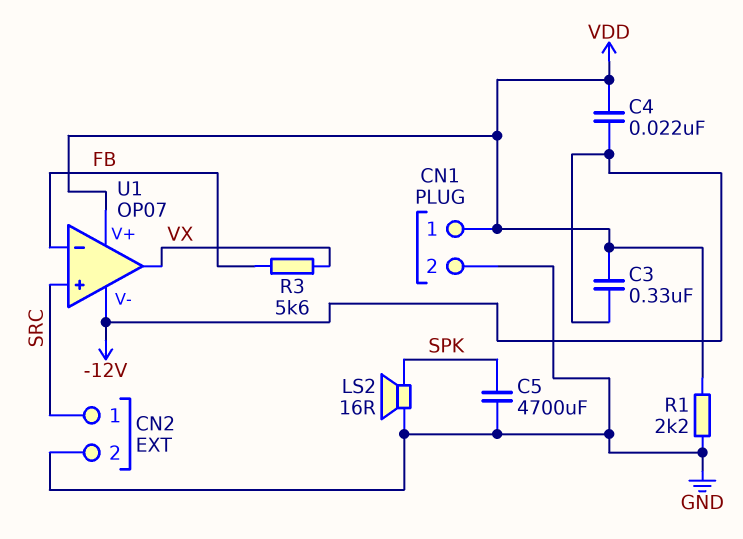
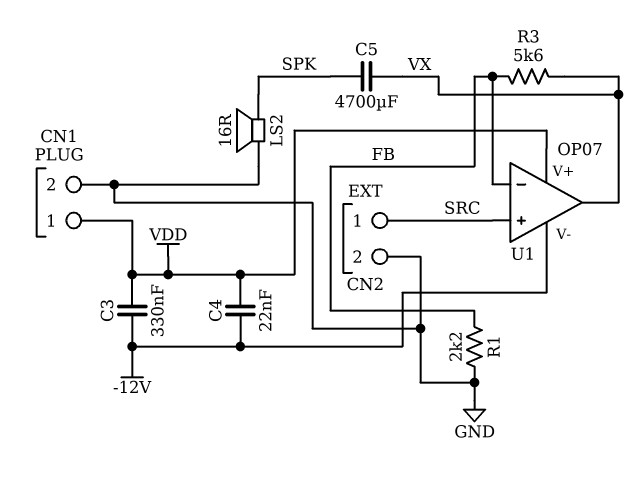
C5: 4700uF (GND, SPK) -> 4700uF (SPK, VX)
R1: 2.2k (GND, VDD) -> 2.2k (FB, GND)

